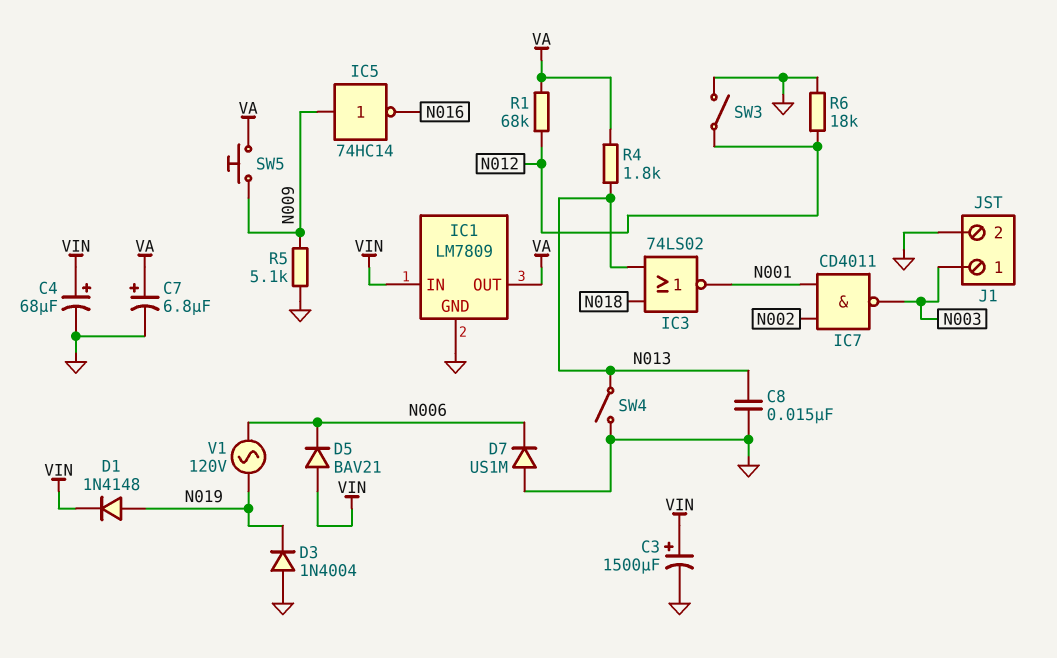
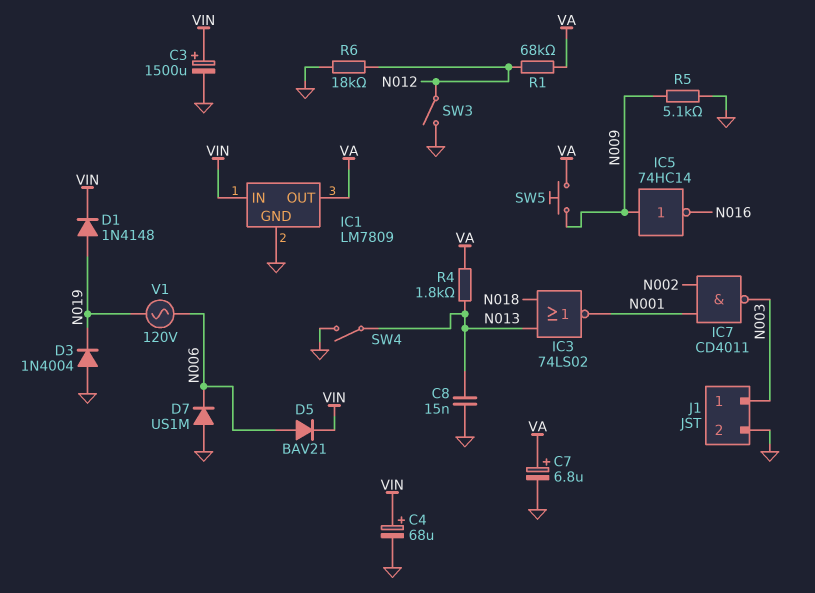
D5: diode BAV21 (A VIN, K N006) -> diode BAV21 (A N006, K VIN)

